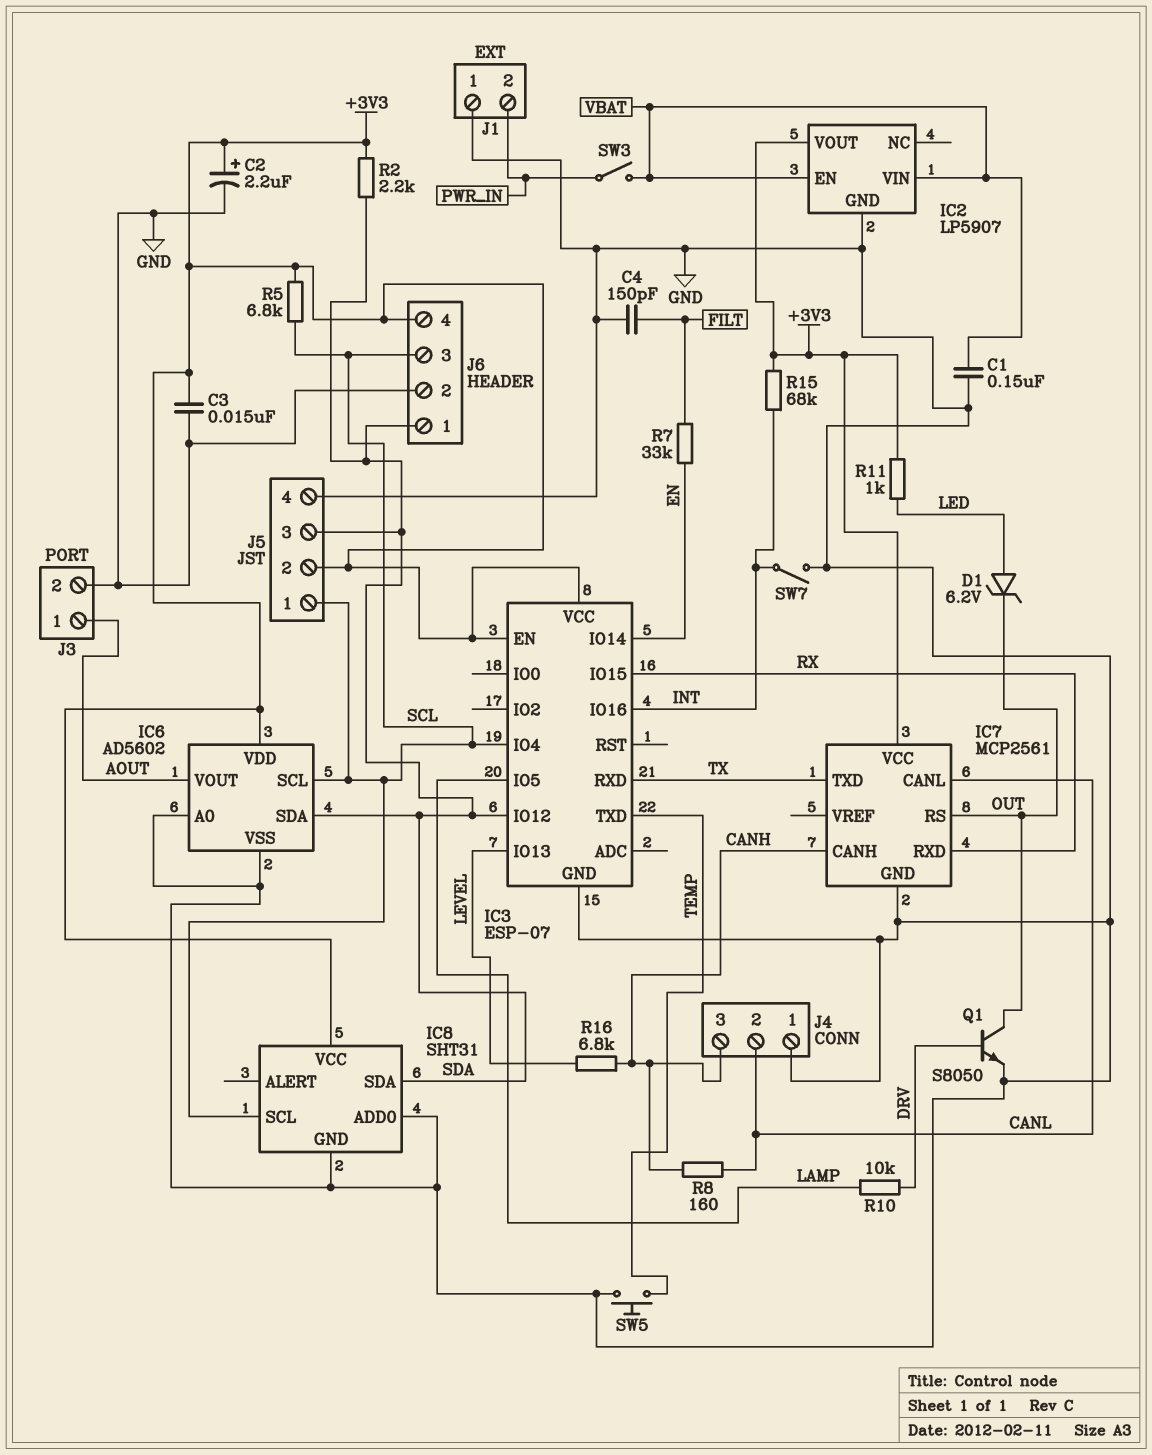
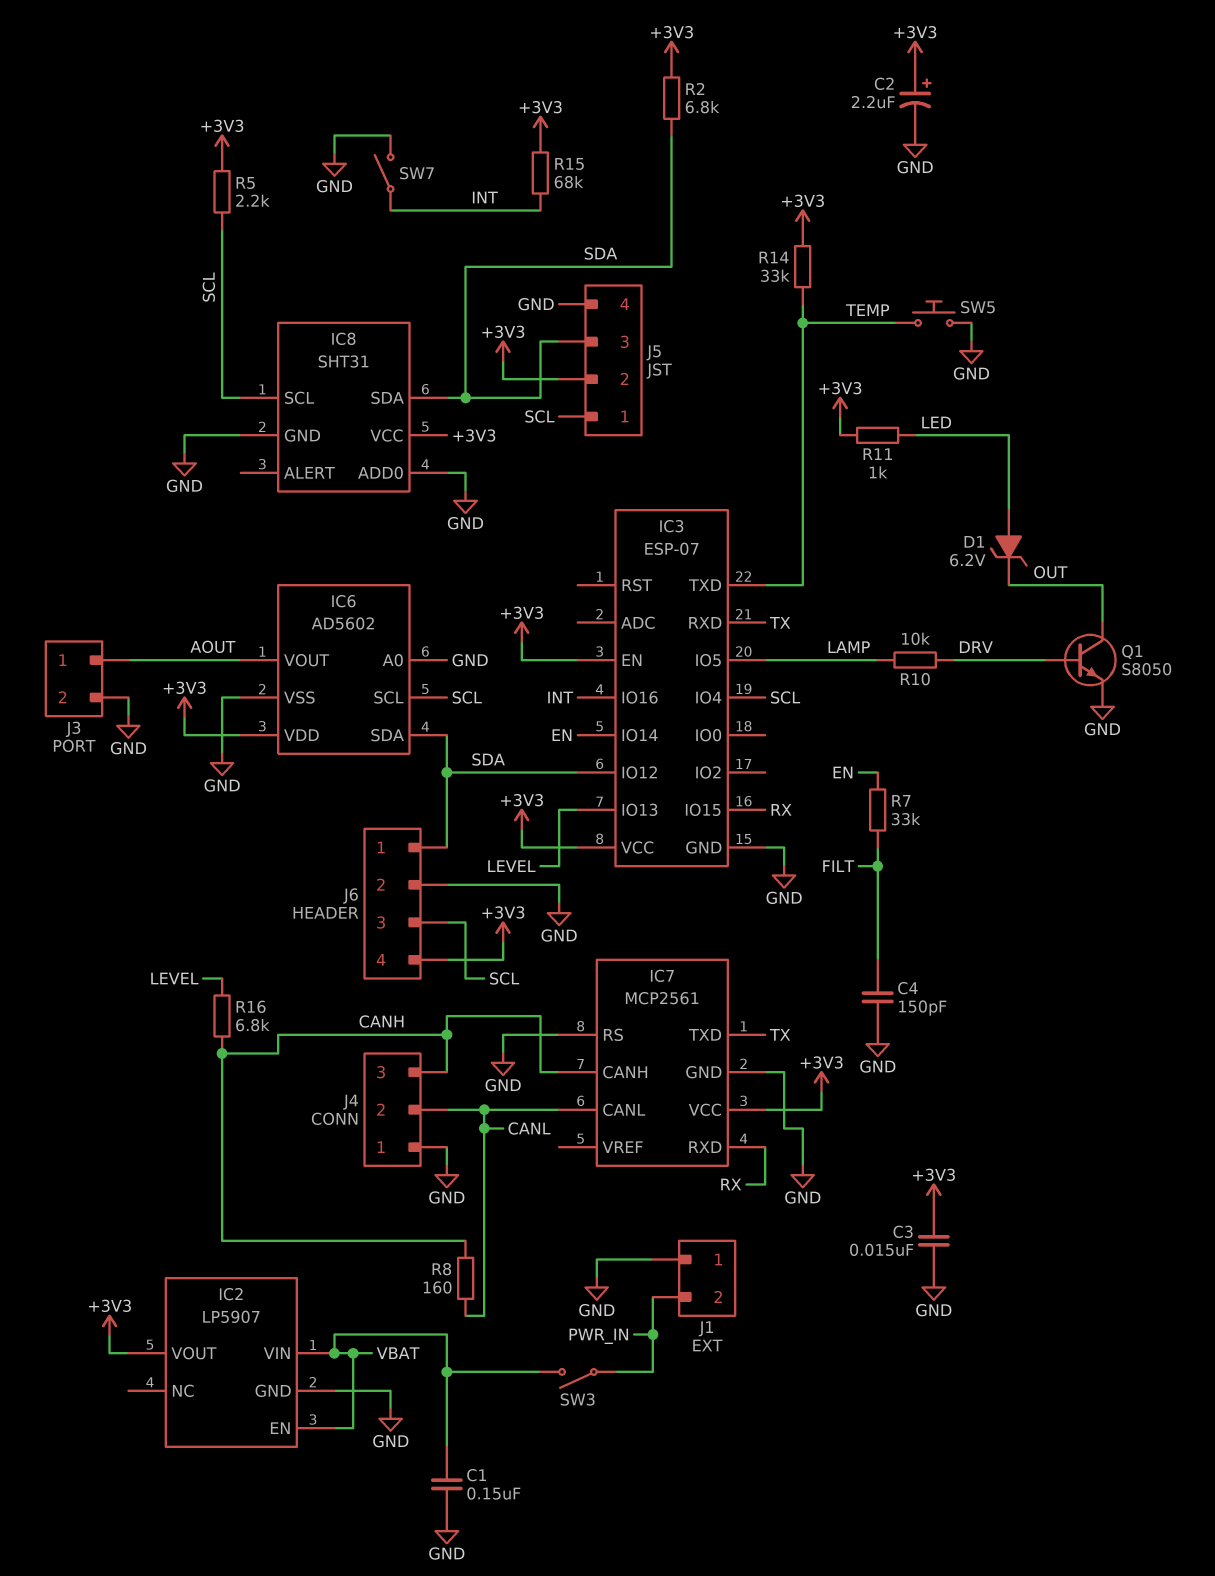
IC7 pin RS: OUT -> GND
R2: 2.2k (+3V3, SDA) -> 6.8k (+3V3, SDA)
R5: 6.8k (+3V3, SCL) -> 2.2k (+3V3, SCL)
R14: none -> 33k (+3V3, TEMP)

